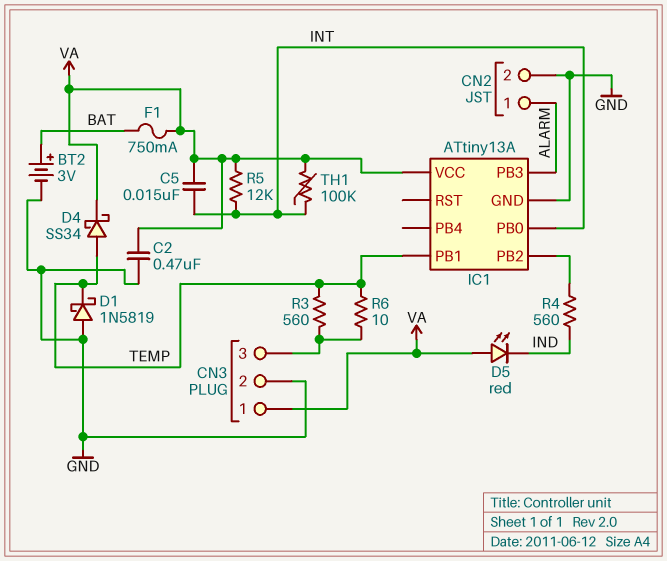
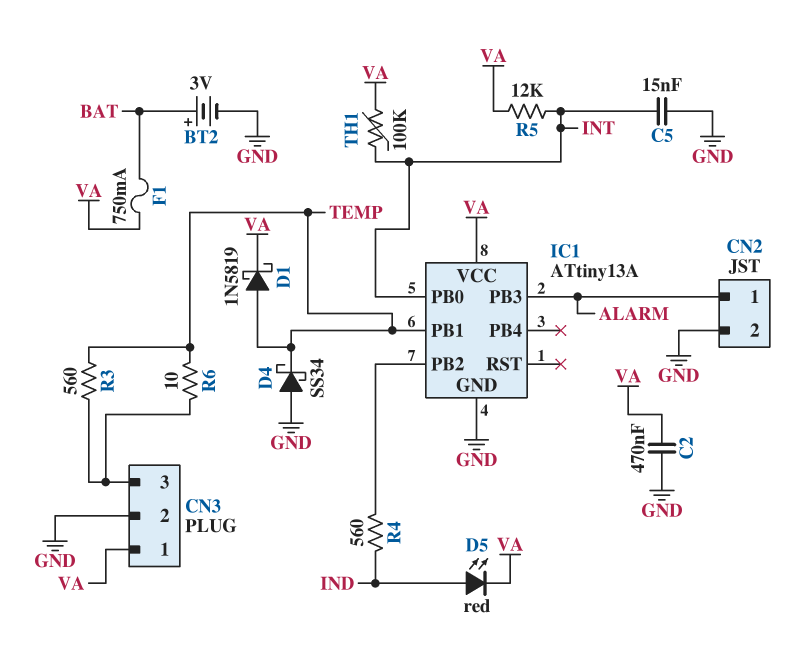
C5: 15nF (INT, VA) -> 15nF (GND, INT)
D1: schottky 1N5819 (A GND, K TEMP) -> schottky 1N5819 (A TEMP, K VA)
D4: schottky SS34 (A TEMP, K VA) -> schottky SS34 (A GND, K TEMP)
D5: LED red (A VA, K IND) -> LED red (A IND, K VA)

